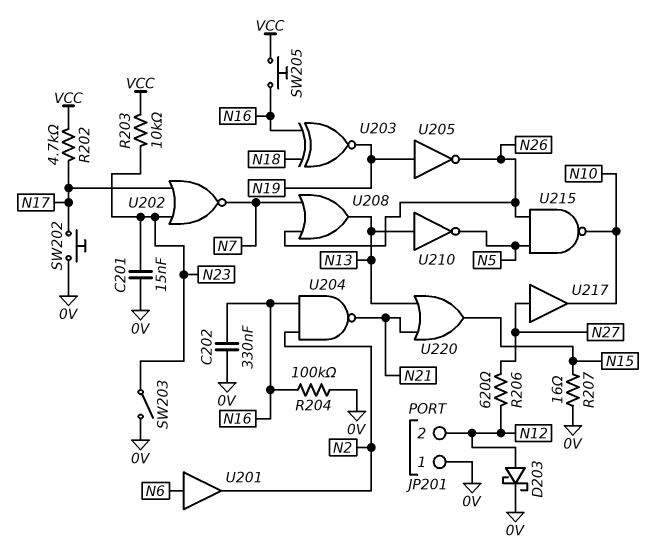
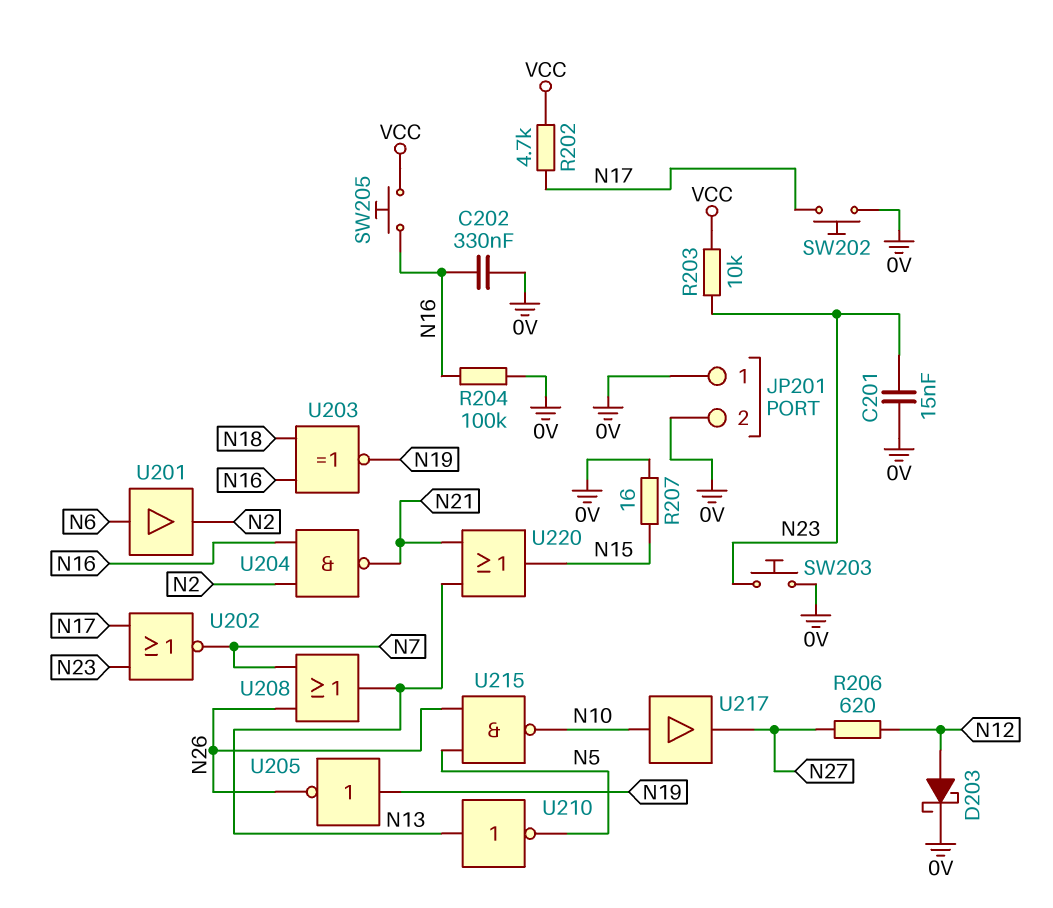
JP201 pin 2: N12 -> 0V
SW203: switch (0V, N23) -> button (0V, N23)
U217: buffer (in N27, out N10) -> buffer (in N10, out N27)

